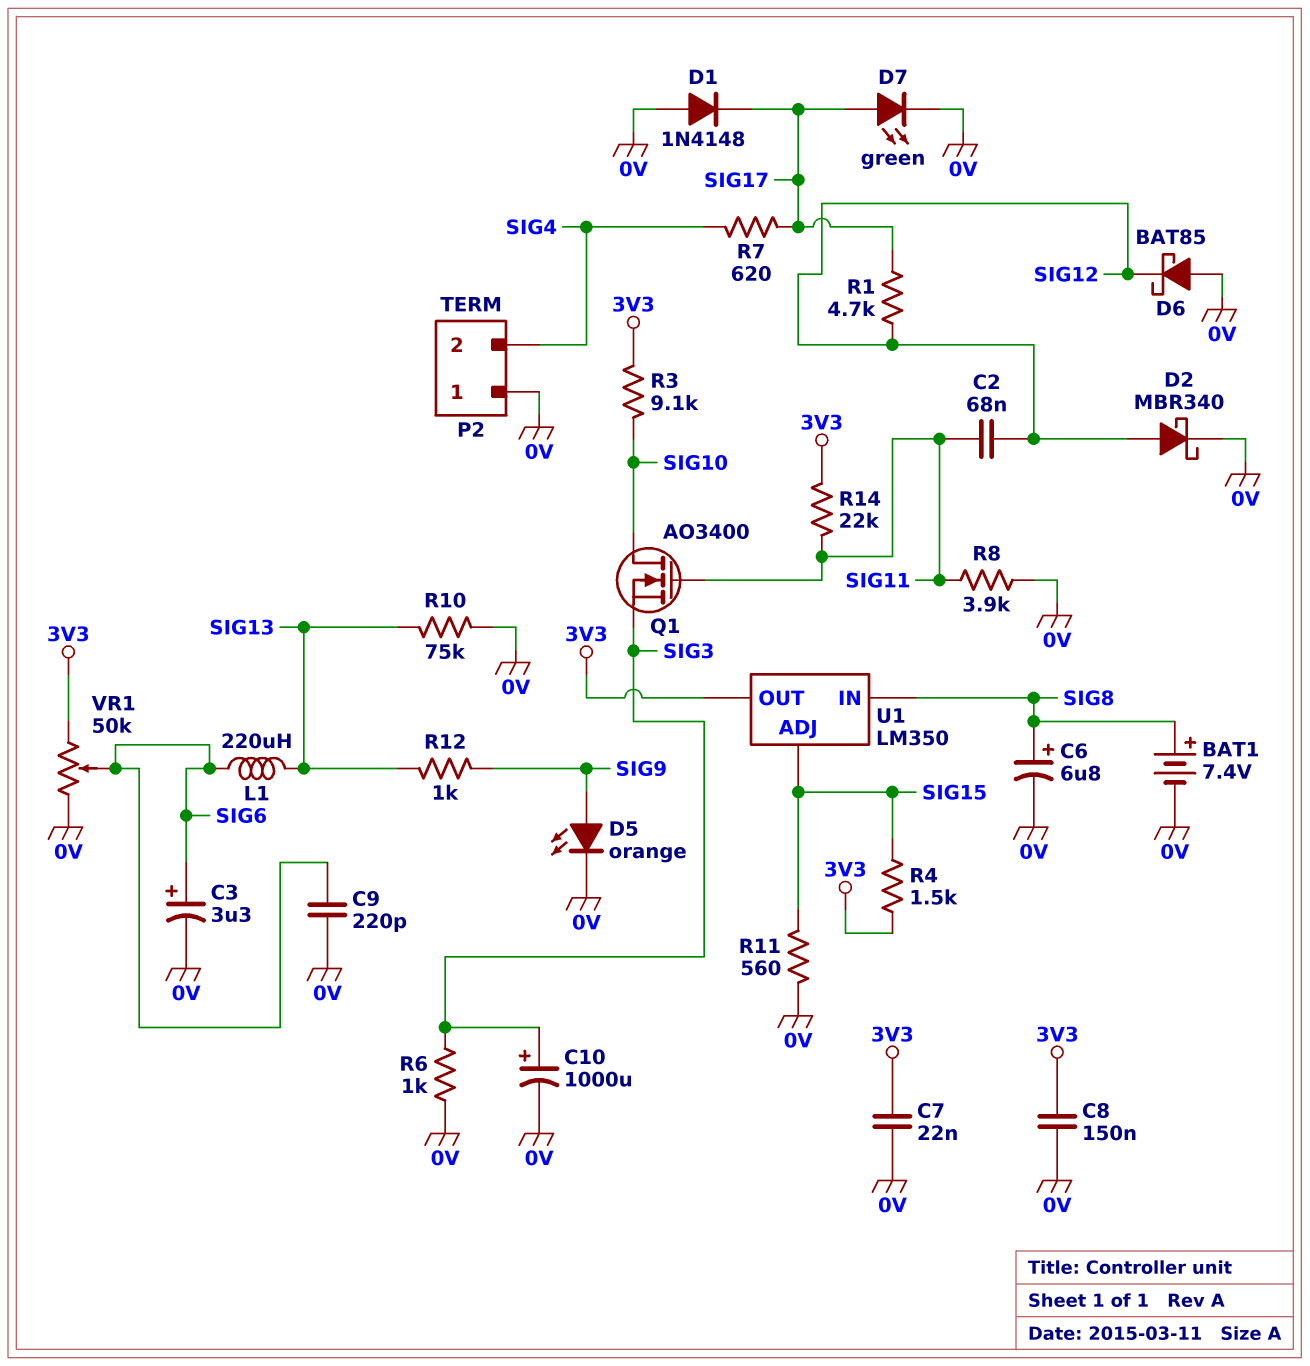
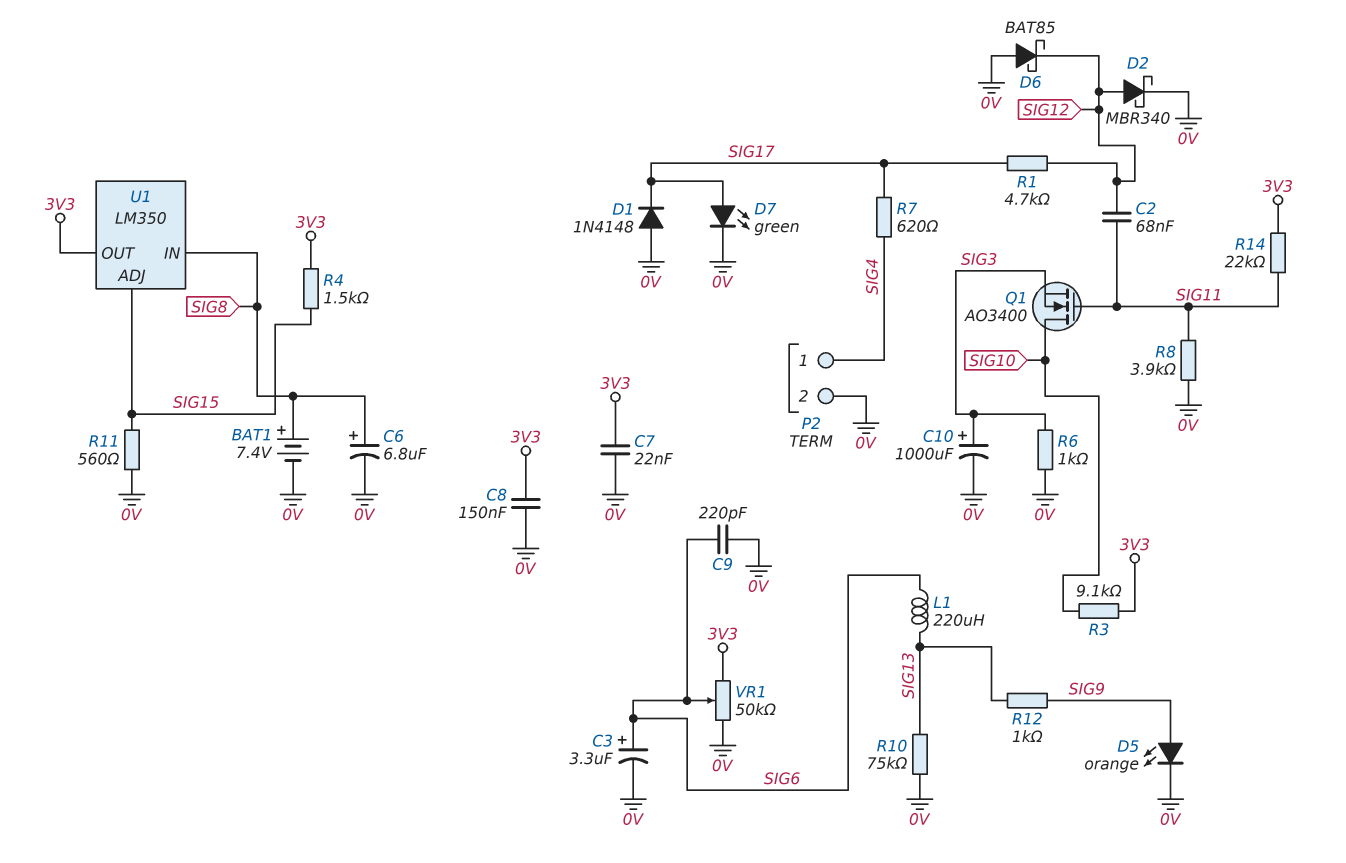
P2 pin 1: 0V -> SIG4
P2 pin 2: SIG4 -> 0V

